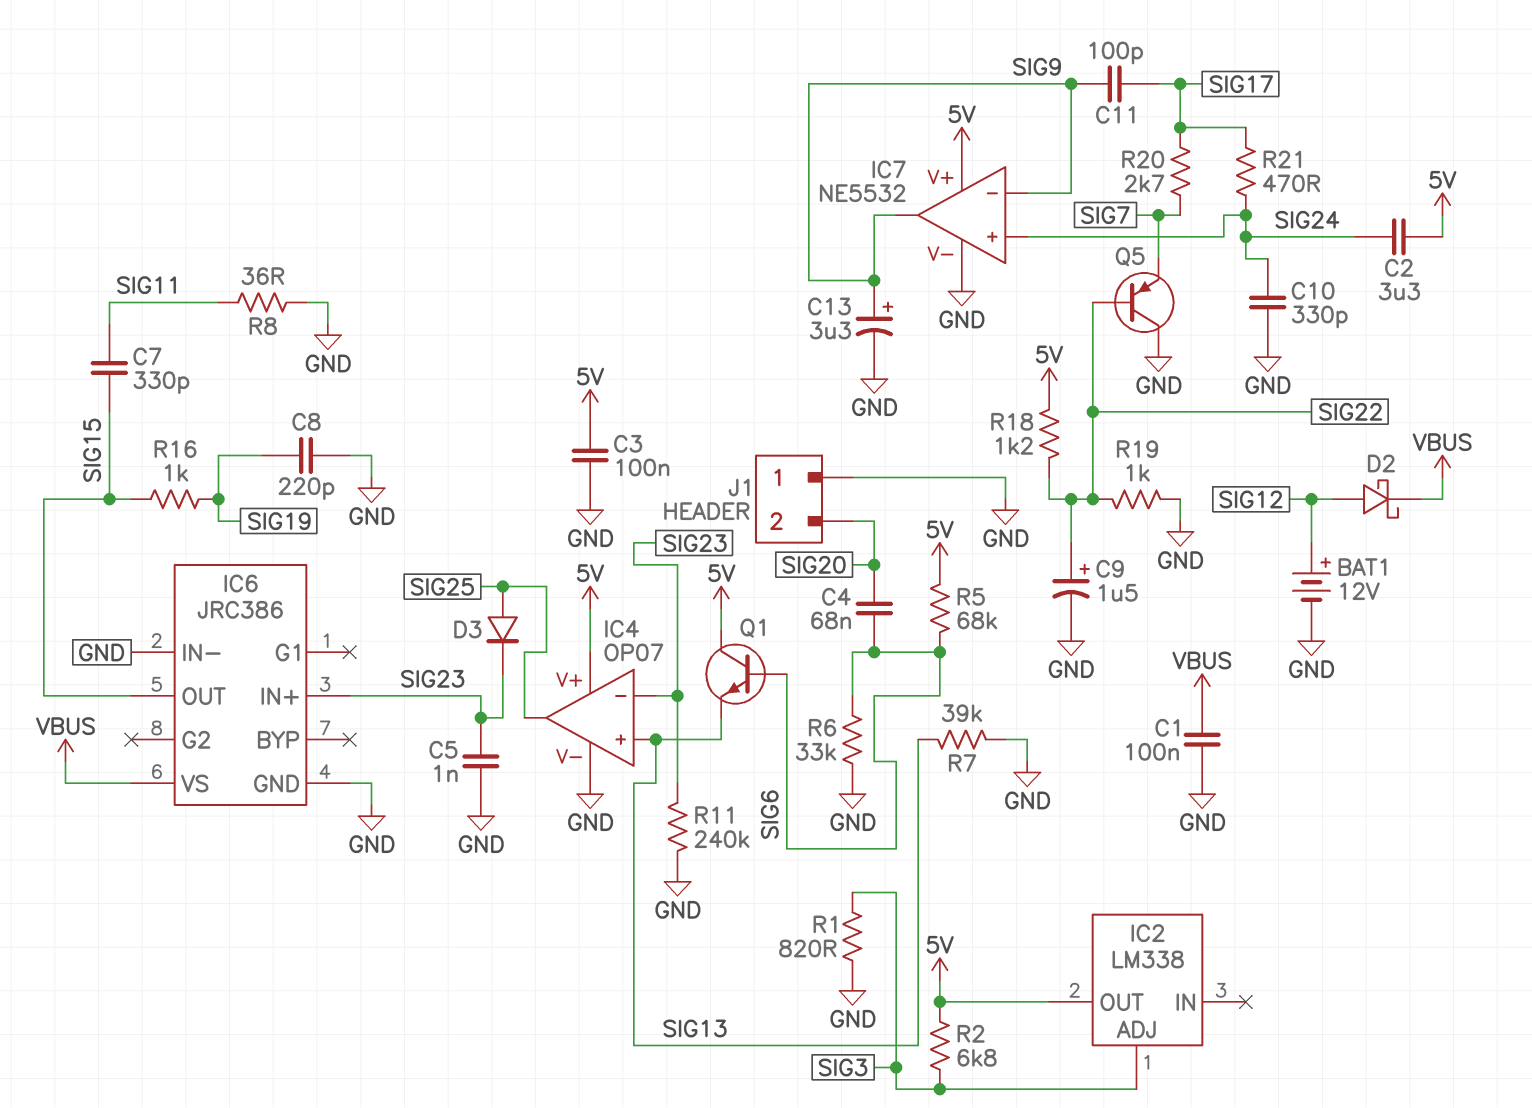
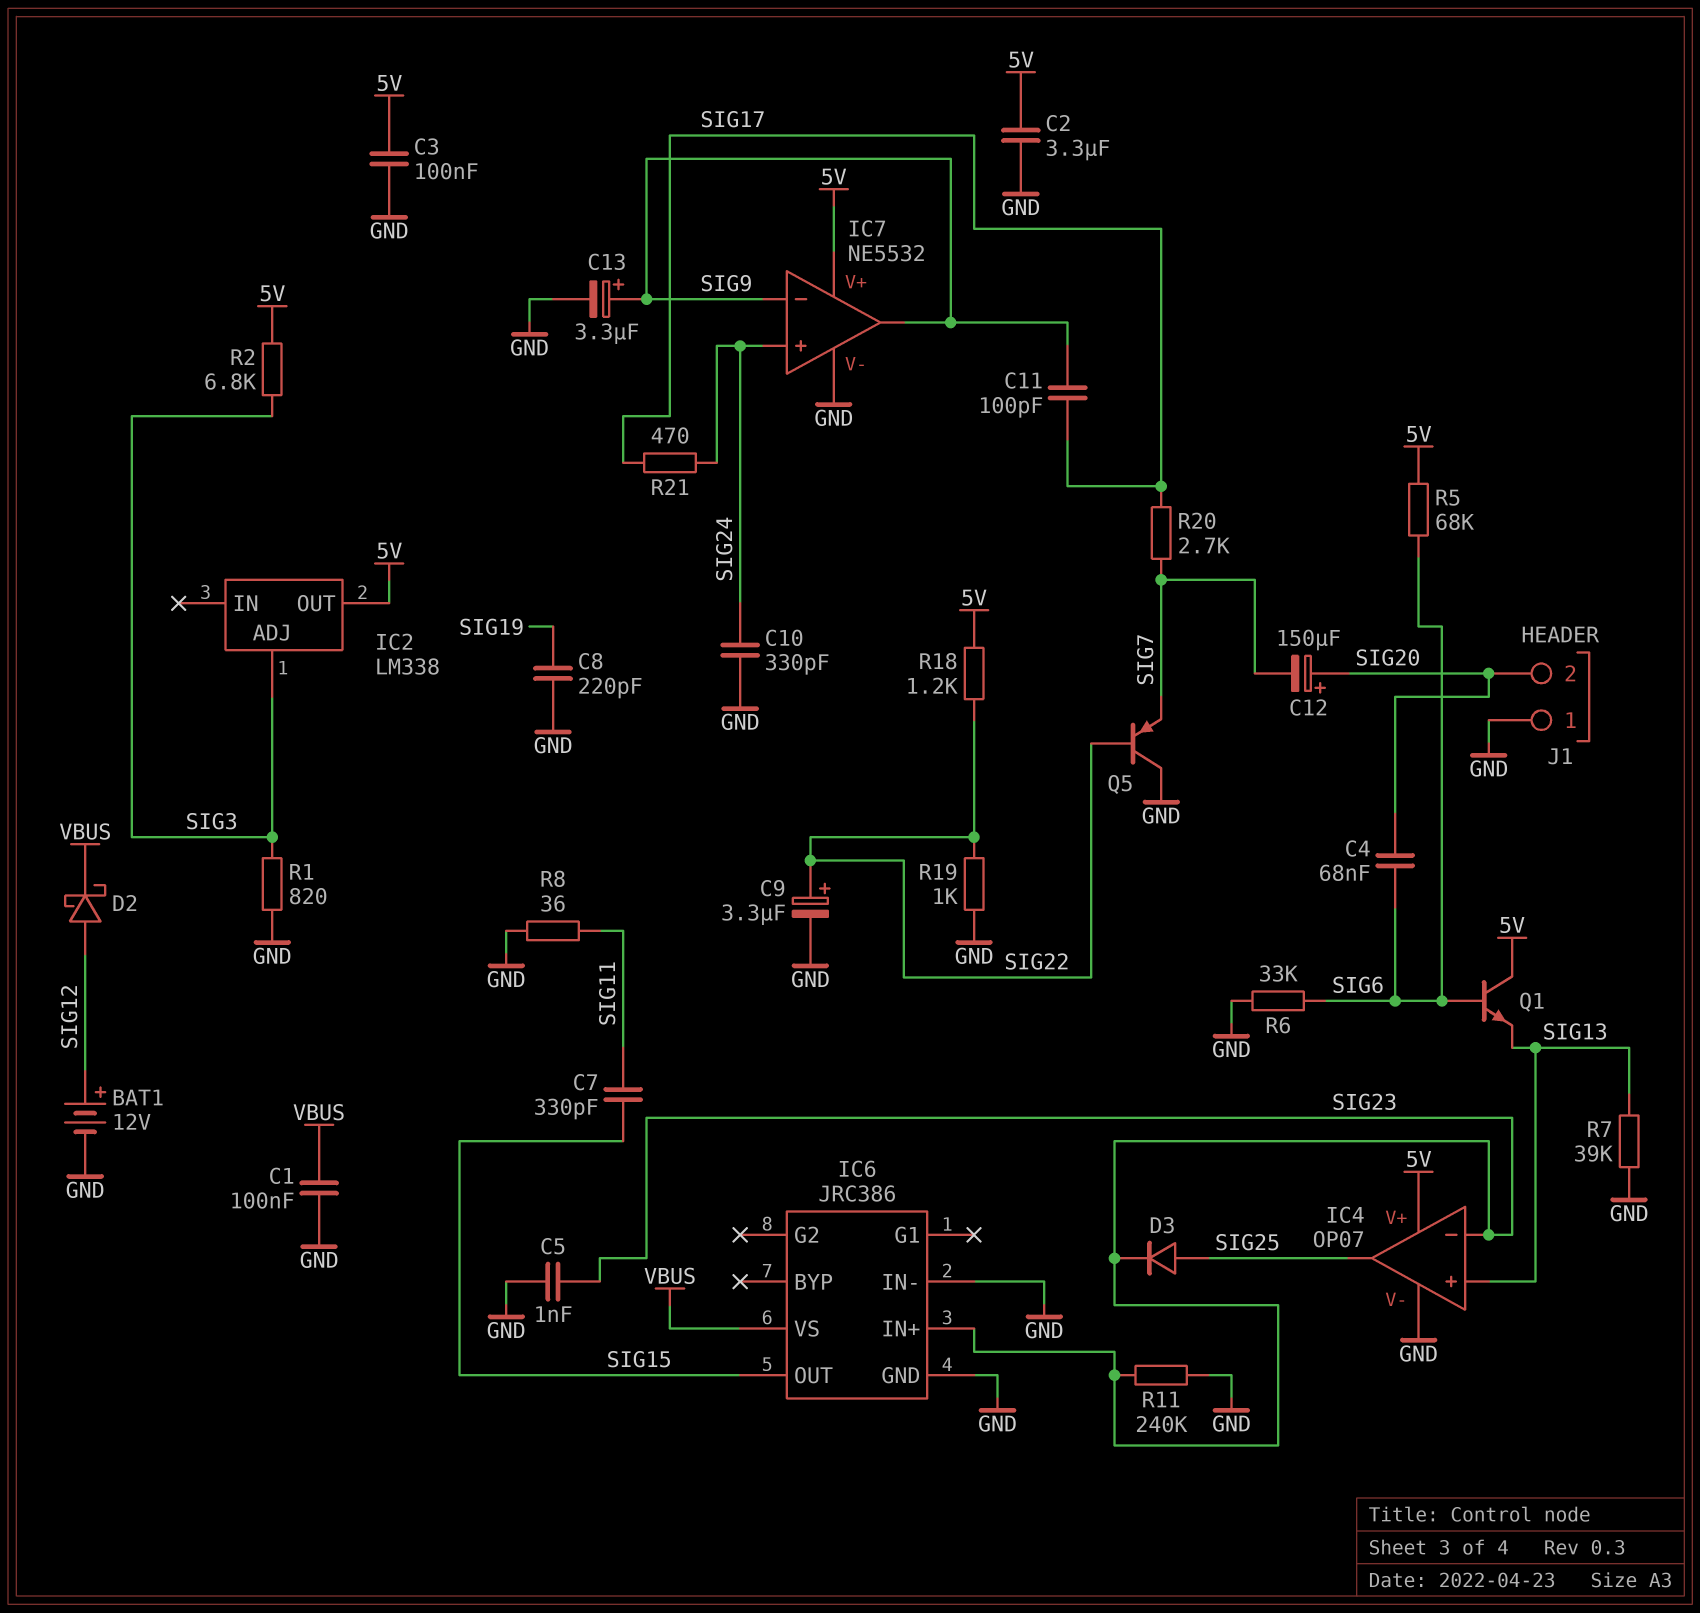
C2: 3.3uF (5V, SIG24) -> 3.3uF (5V, GND)
C9: 1.5uF (plus SIG22, minus GND) -> 3.3uF (plus SIG22, minus GND)
C12: none -> 150uF (plus SIG20, minus SIG7)
R16: 1k (SIG15, SIG19) -> none

